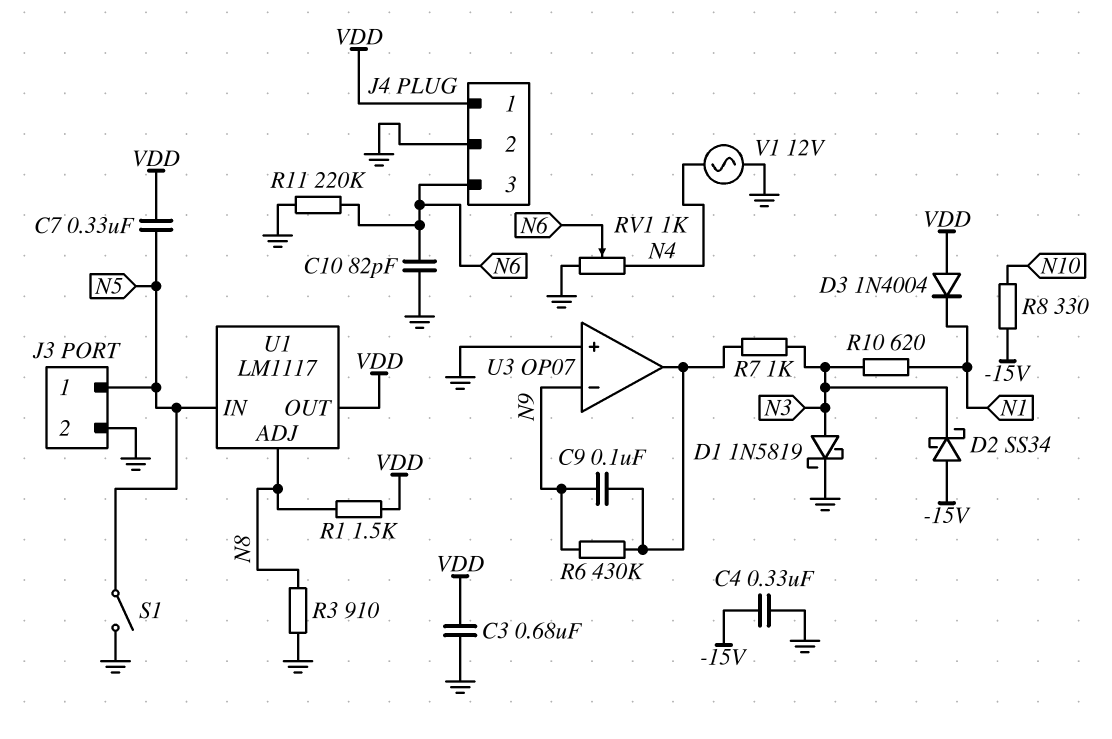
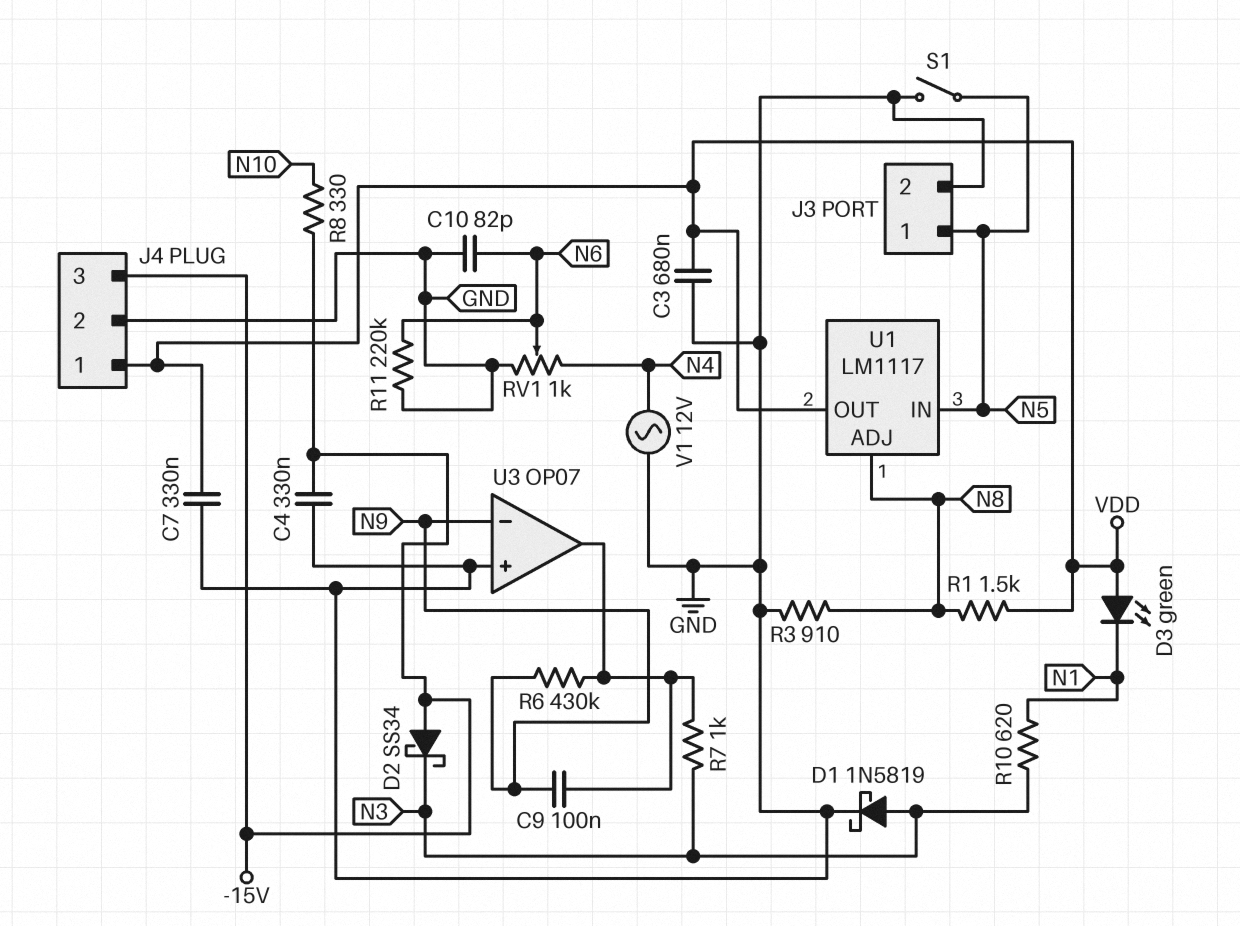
C7: 330nF (N5, VDD) -> 330nF (GND, VDD)
D3: diode 1N4004 (A VDD, K N1) -> LED green (A VDD, K N1)
J4 pin 3: N6 -> -15V

